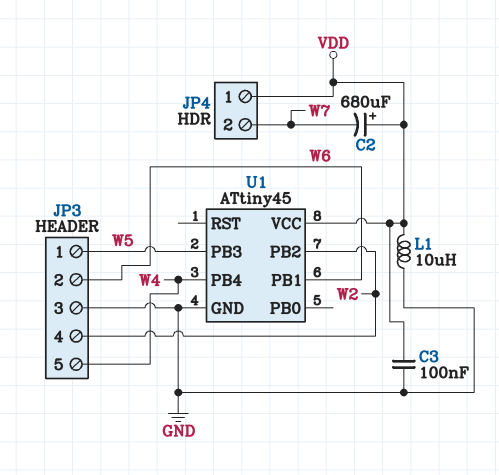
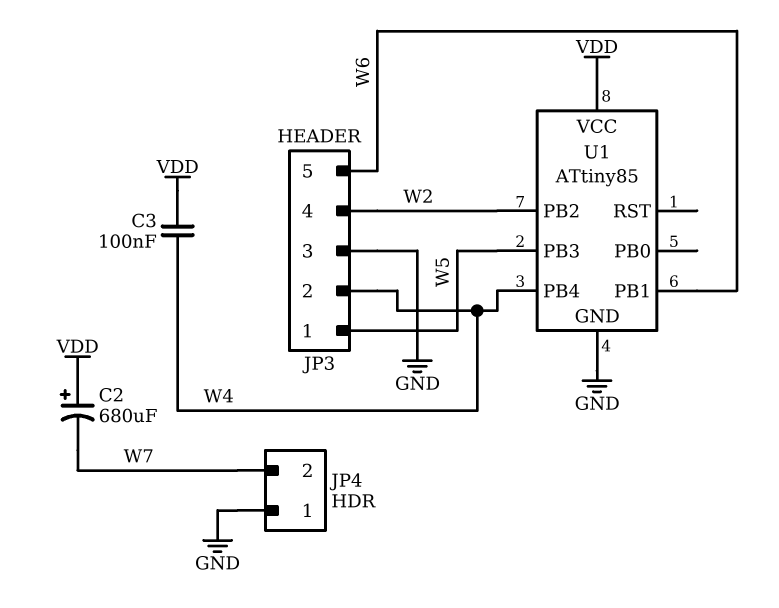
C3: 100nF (GND, VDD) -> 100nF (VDD, W4)
JP3 pin 2: W6 -> W4
JP3 pin 5: W4 -> W6
JP4 pin 1: VDD -> GND
L1: 10uH (GND, VDD) -> none
U1: ATtiny45 -> ATtiny85

